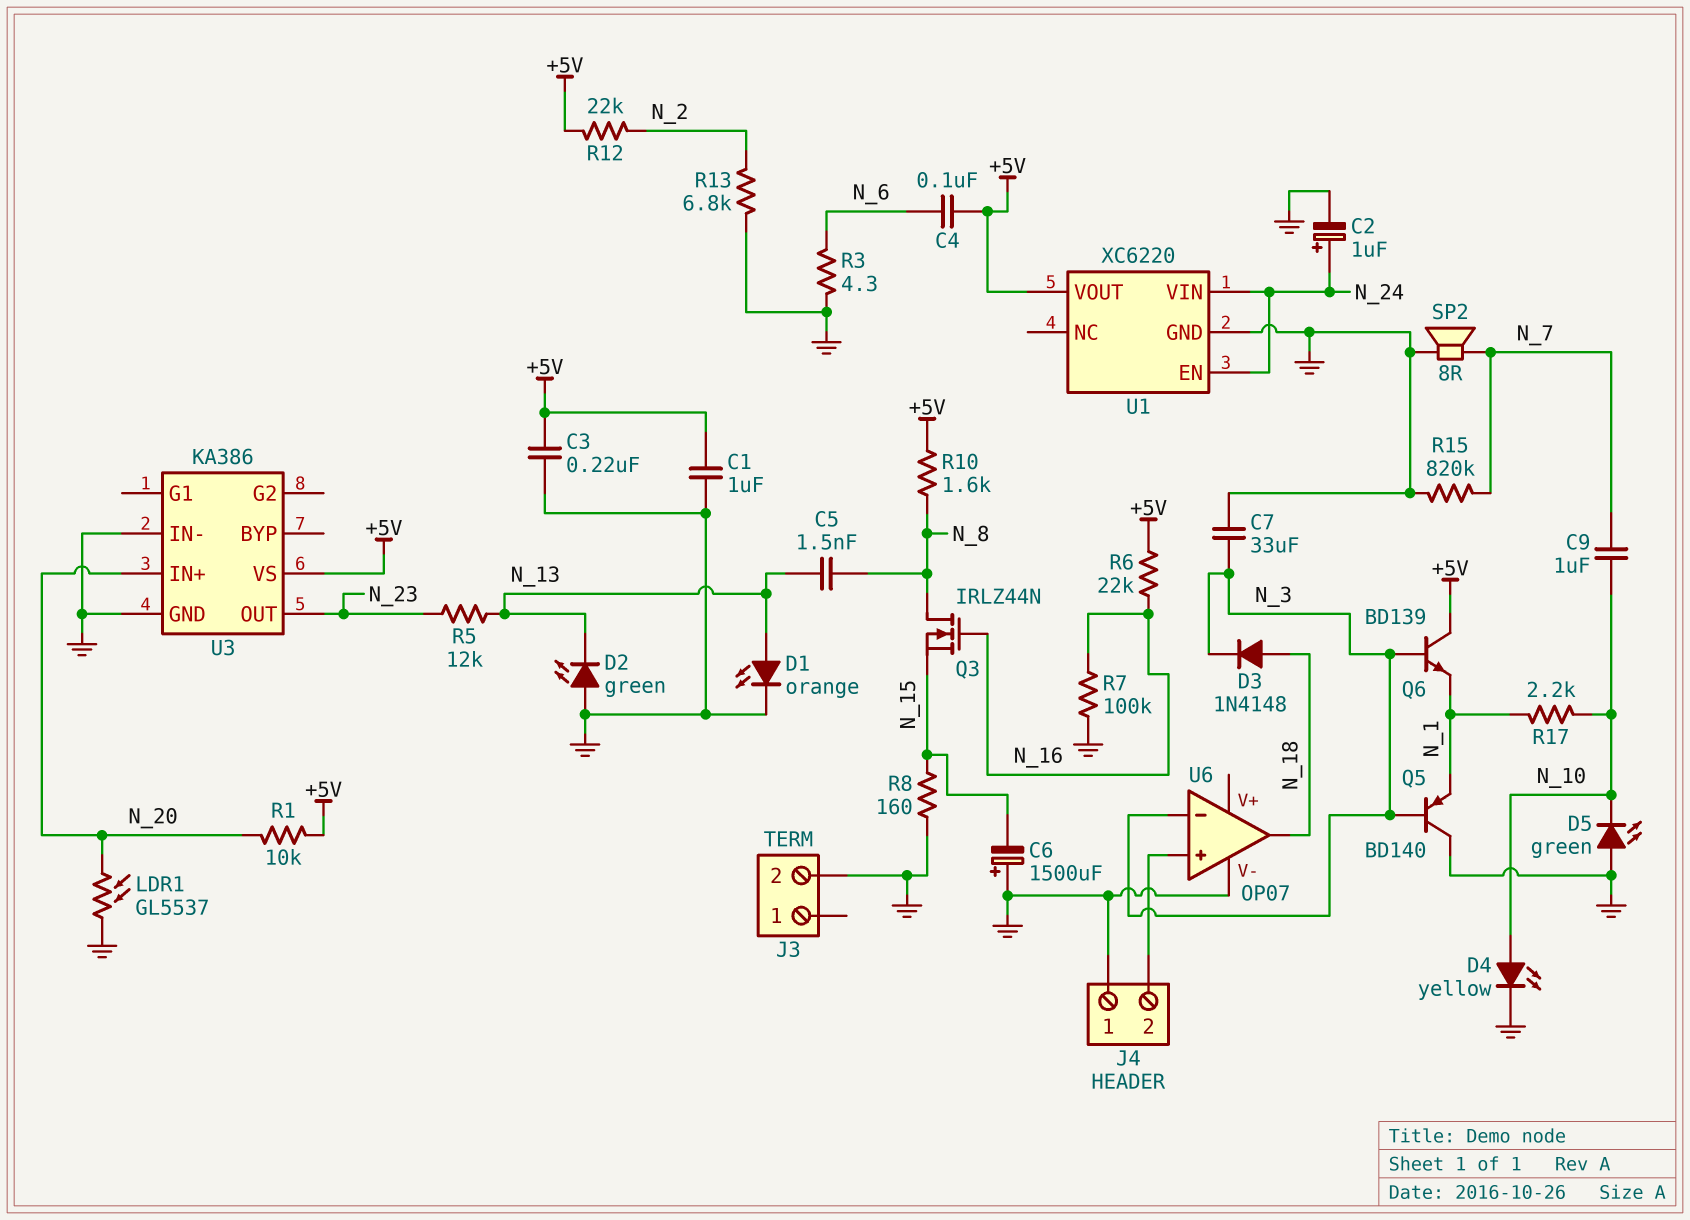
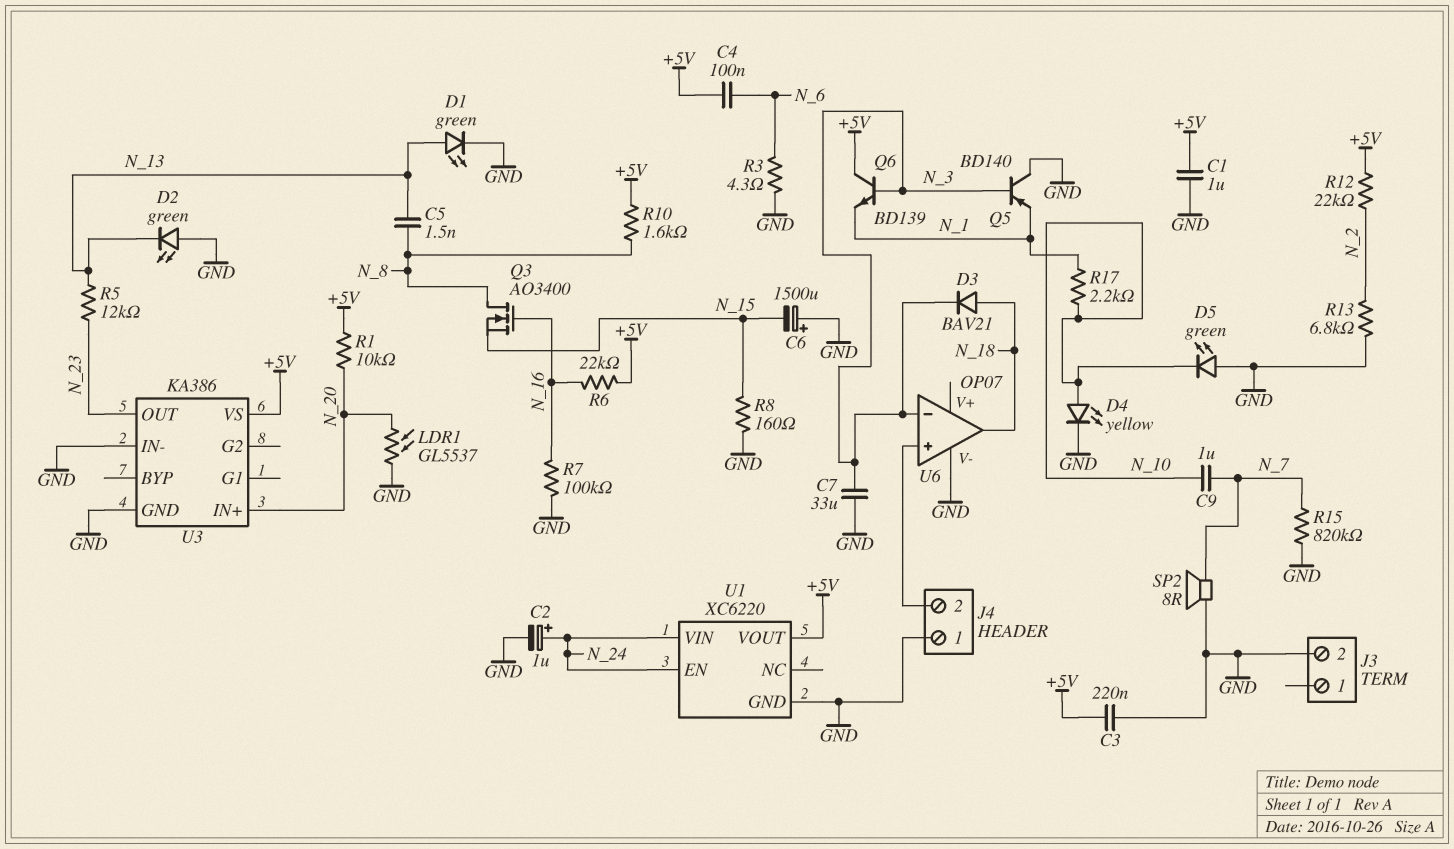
D1: LED orange (A N_13, K GND) -> LED green (A N_13, K GND)
D3: diode 1N4148 (A N_18, K N_3) -> diode BAV21 (A N_18, K N_3)
Q3: NMOS IRLZ44N (G N_16, D N_8, S N_15) -> NMOS AO3400 (G N_16, D N_8, S N_15)

